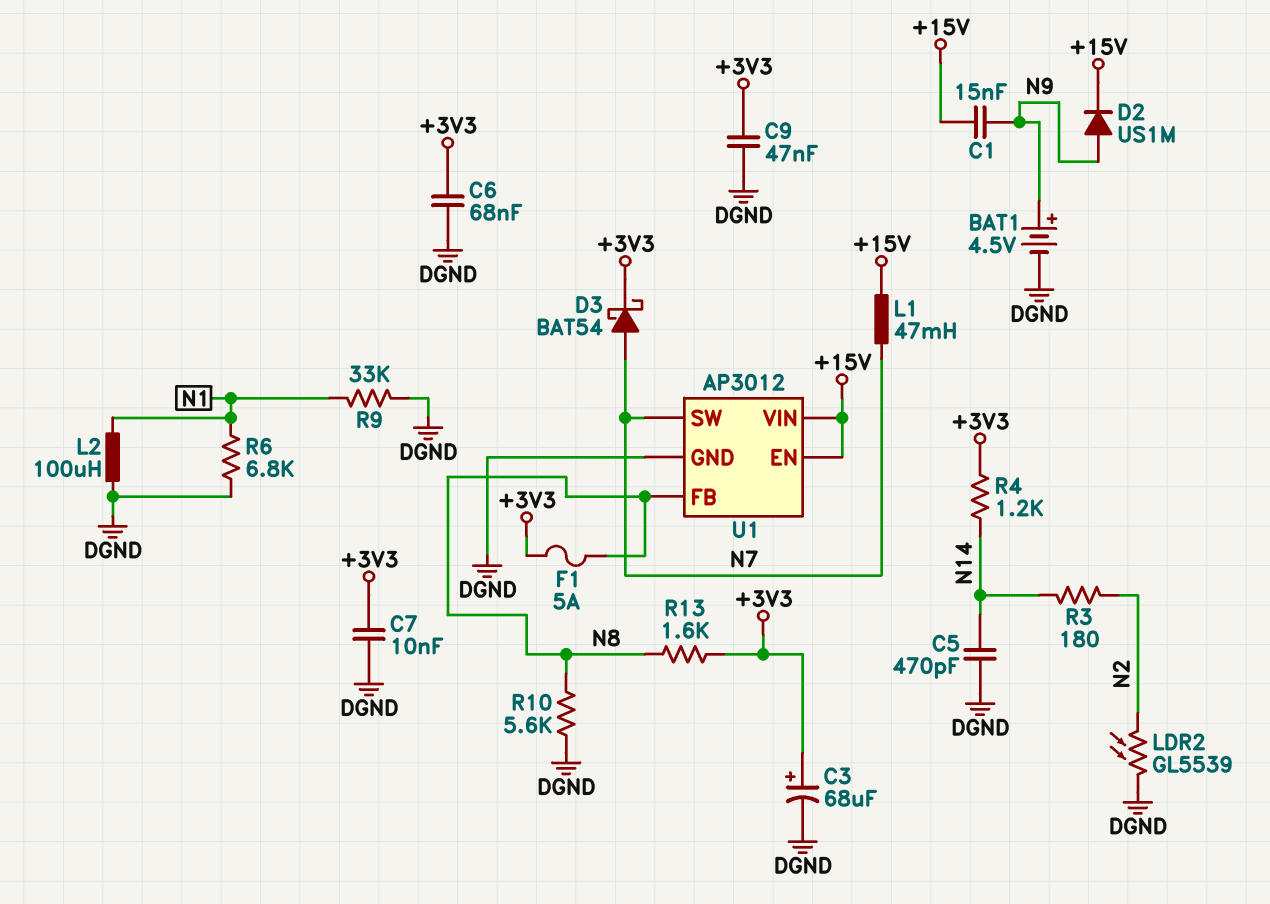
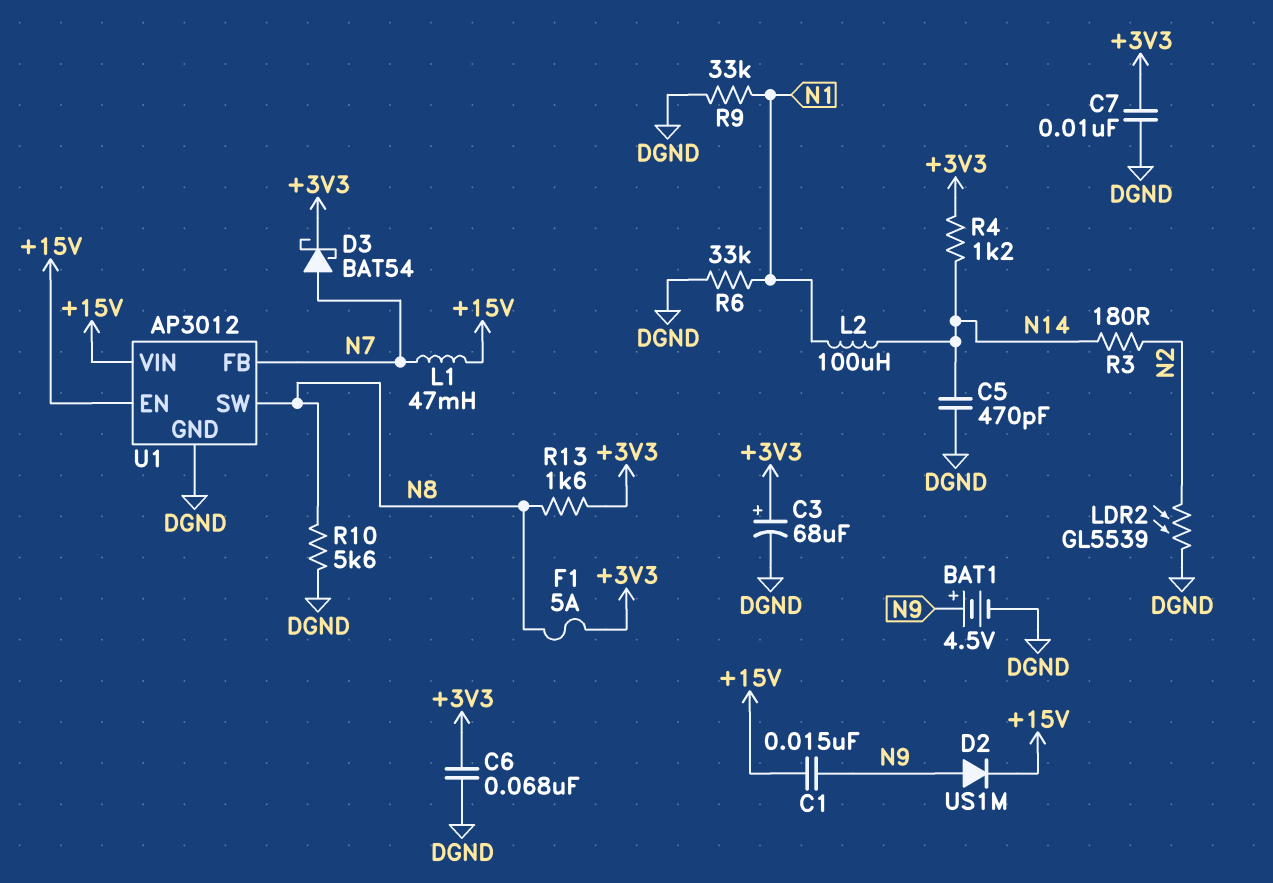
C9: 47nF (+3V3, DGND) -> none
L2: 100uH (DGND, N1) -> 100uH (N1, N14)
R6: 6.8k (DGND, N1) -> 33k (DGND, N1)
U1 pin FB: N8 -> N7
U1 pin SW: N7 -> N8

